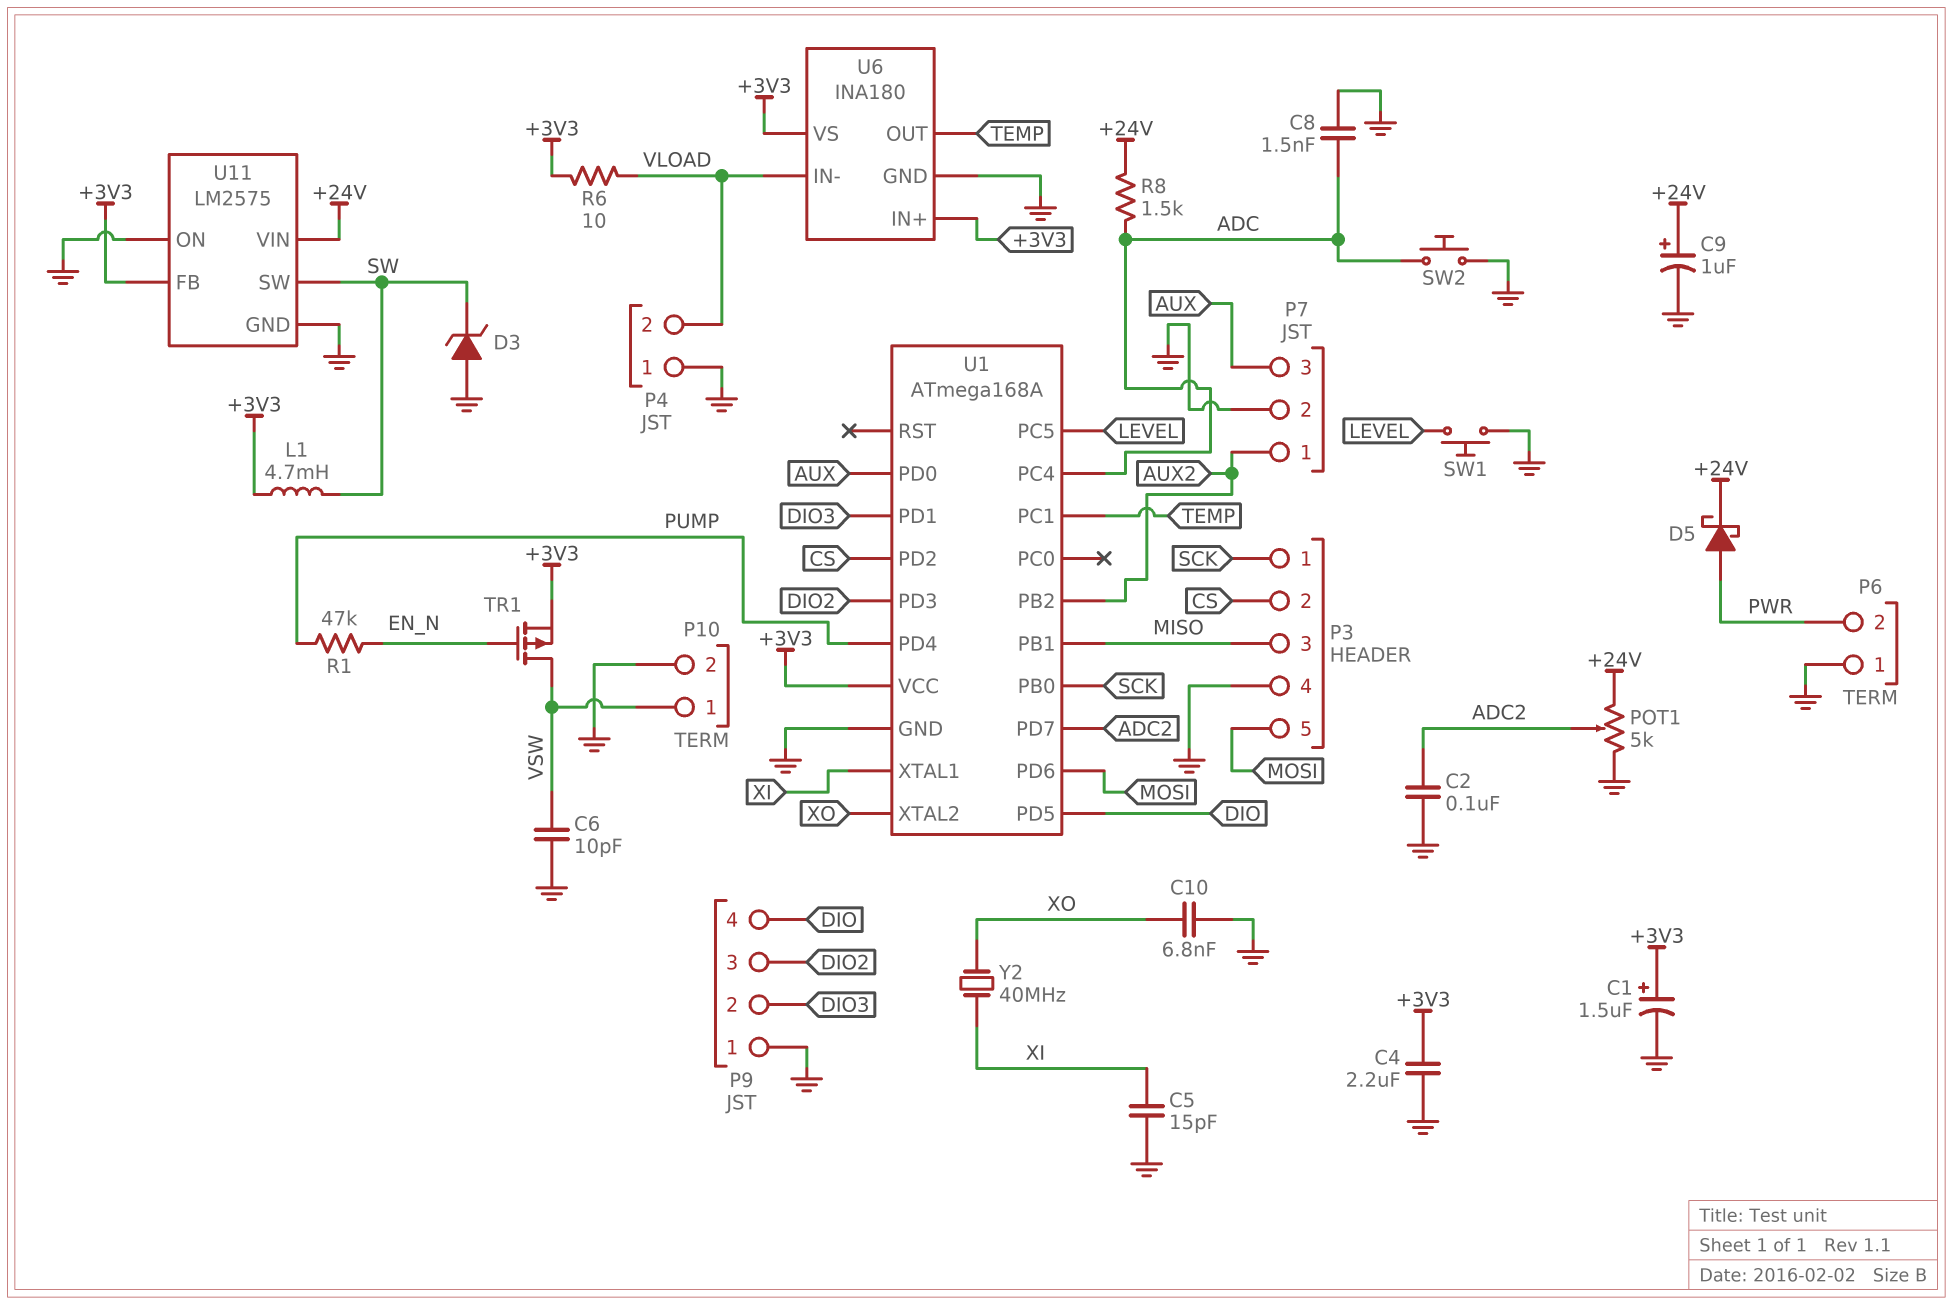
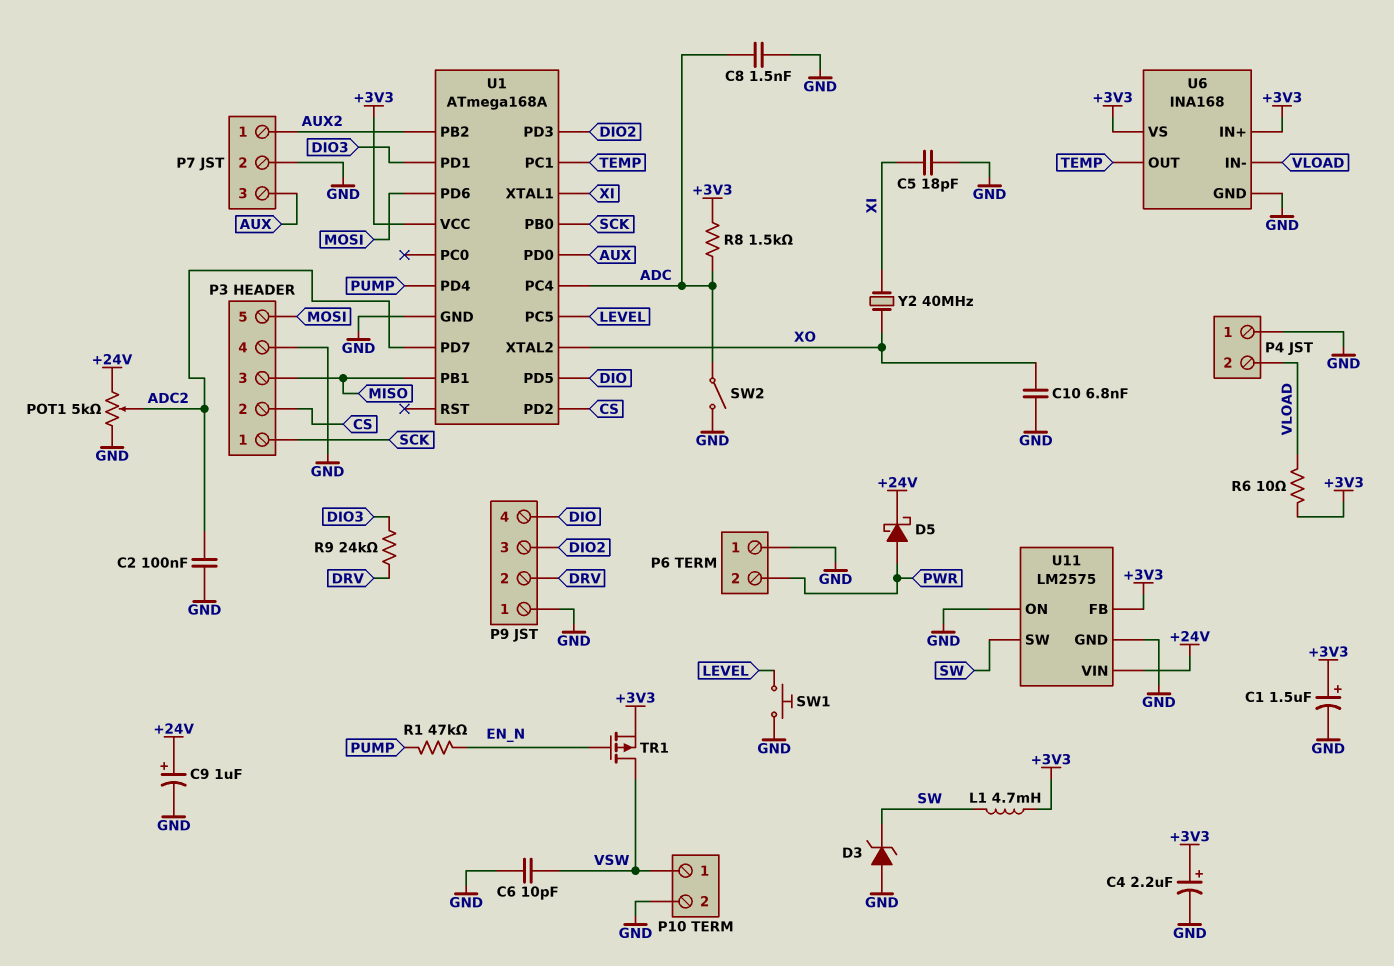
C4: 2.2uF (+3V3, GND) -> 2.2uF (plus +3V3, minus GND)
C5: 15pF (GND, XI) -> 18pF (GND, XI)
P9 pin 2: DIO3 -> DRV
R8: 1.5k (+24V, ADC) -> 1.5k (+3V3, ADC)
R9: none -> 24k (DIO3, DRV)
SW2: button (ADC, GND) -> switch (ADC, GND)
U6: INA180 -> INA168

